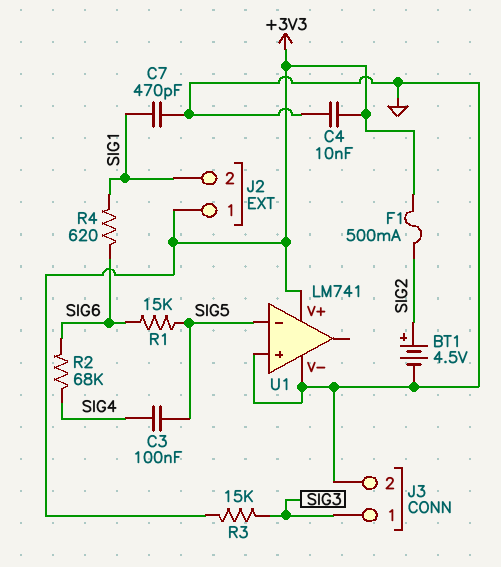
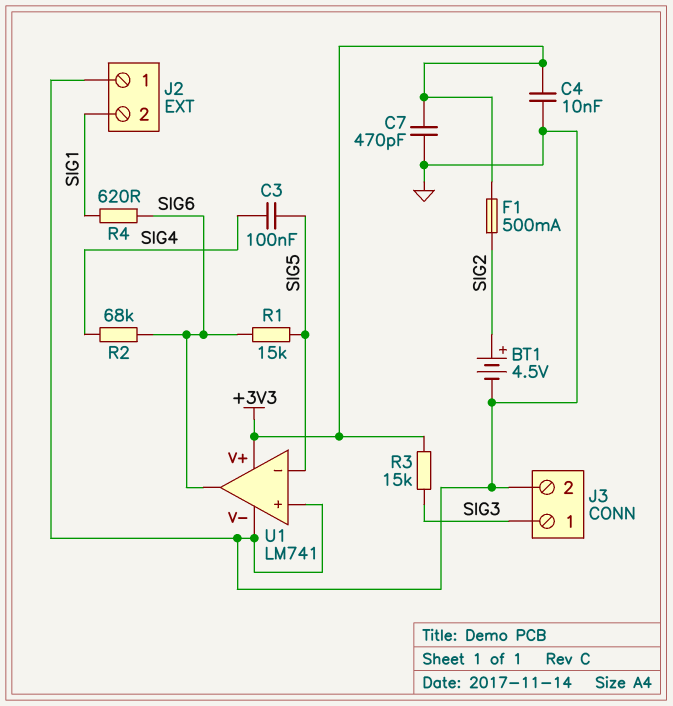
C7: 470pF (GND, SIG1) -> 470pF (+3V3, GND)
J2 pin 1: +3V3 -> GND
U1 pin out: none -> SIG6

